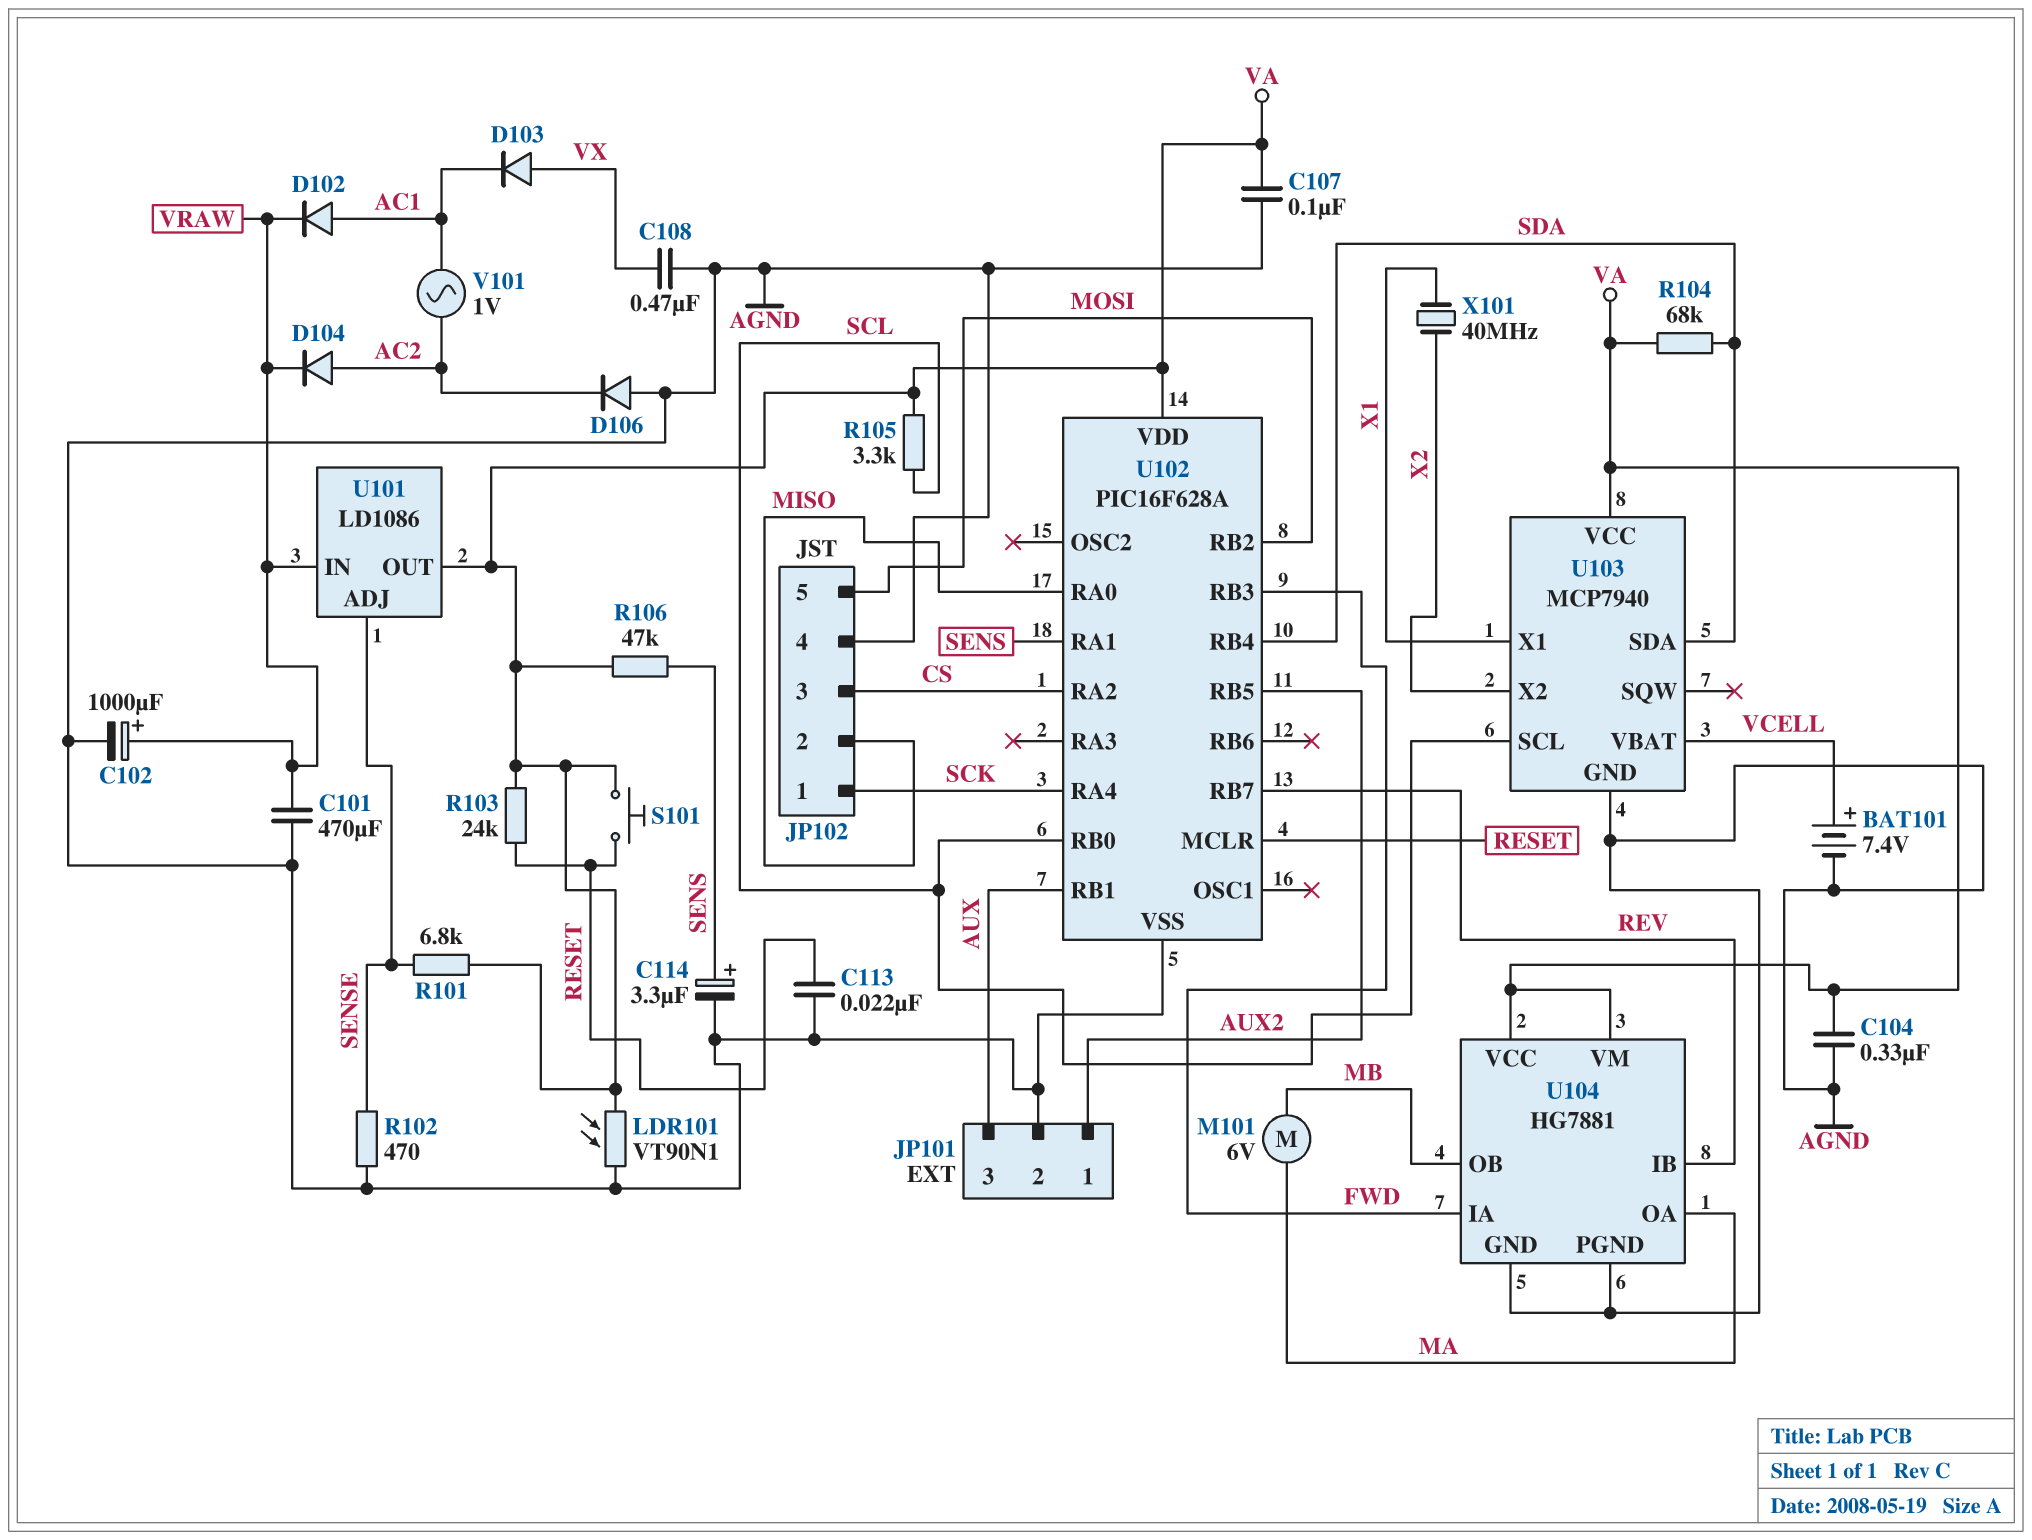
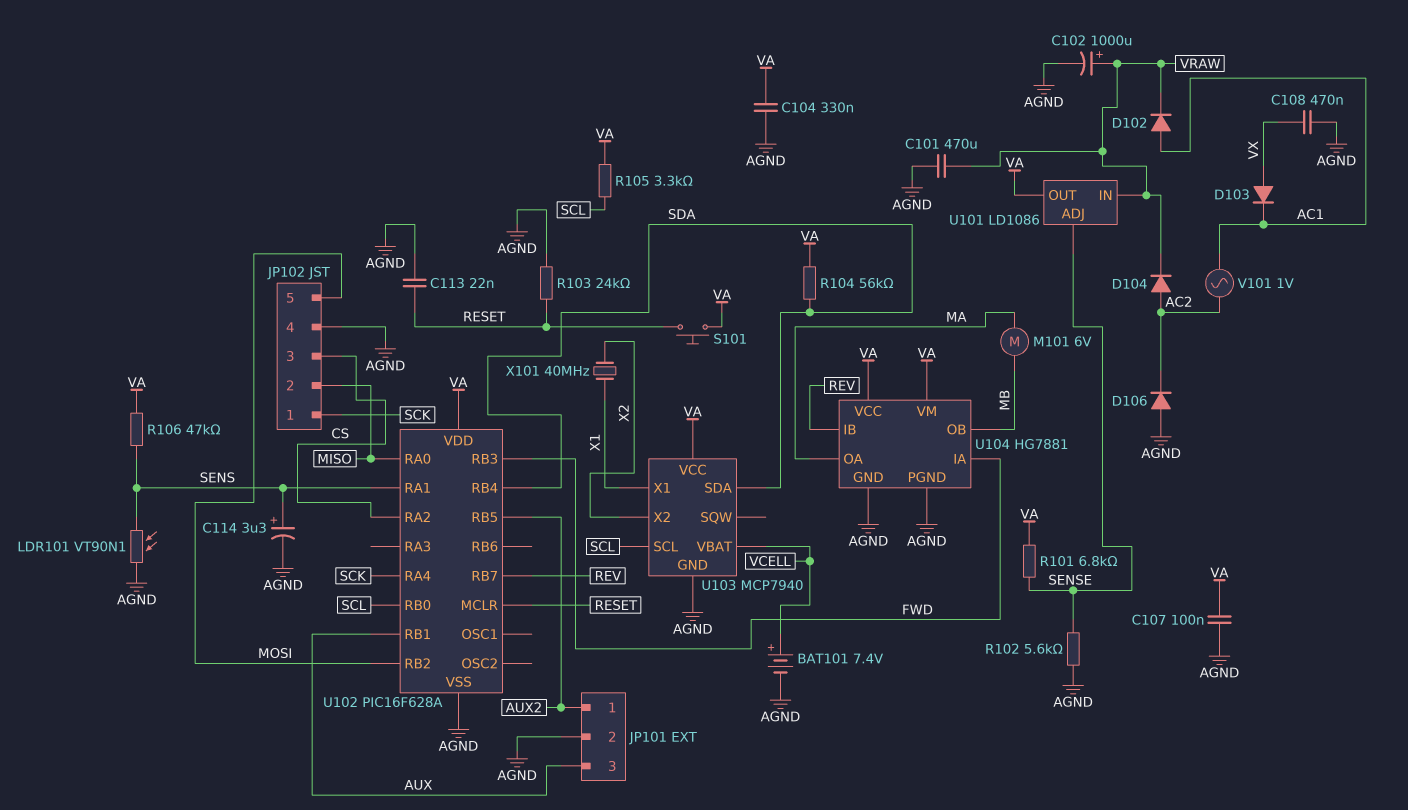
LDR101: VT90N1 (AGND, VA) -> VT90N1 (AGND, SENS)
R102: 470 (AGND, SENSE) -> 5.6k (AGND, SENSE)
R103: 24k (RESET, VA) -> 24k (AGND, RESET)
R104: 68k (SDA, VA) -> 56k (SDA, VA)

